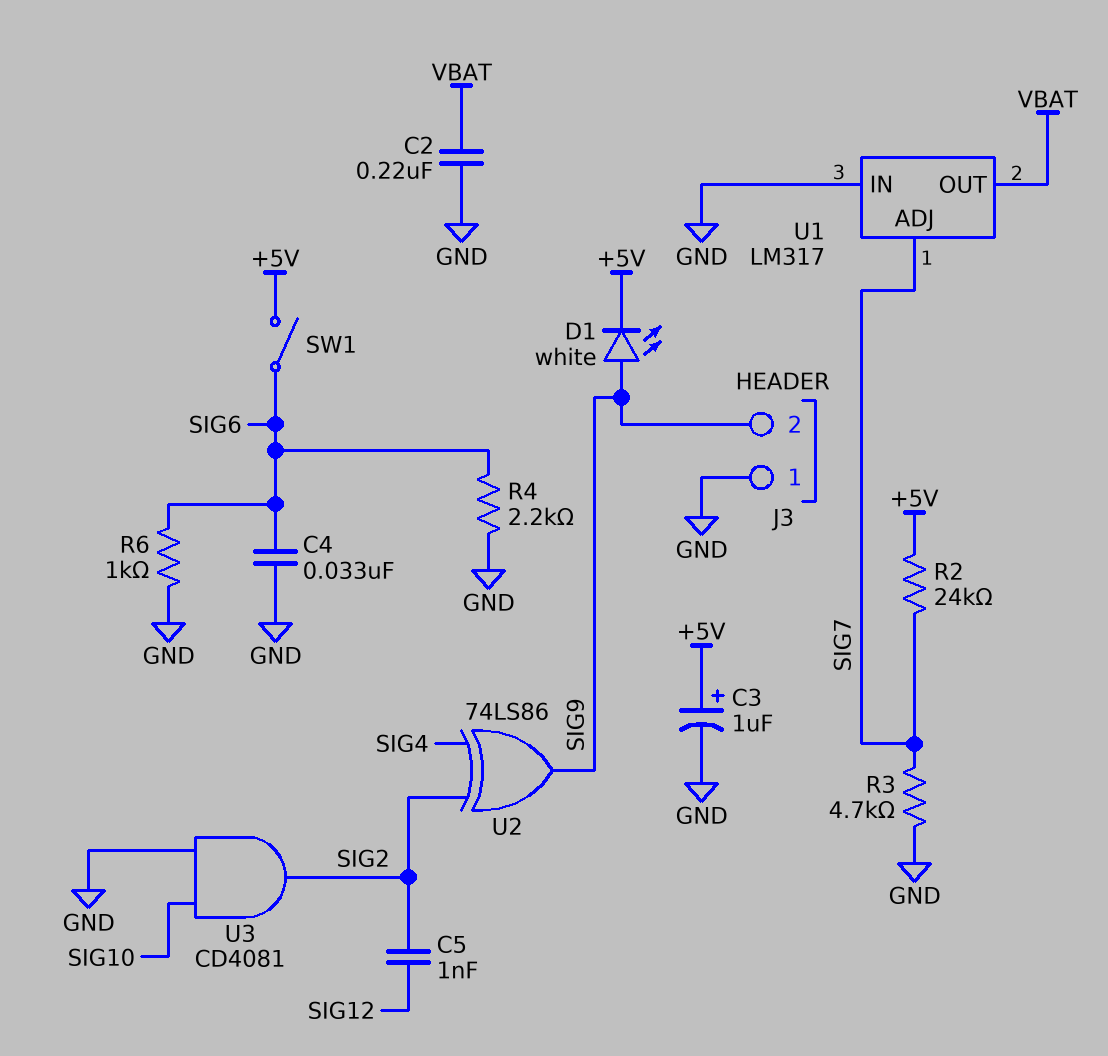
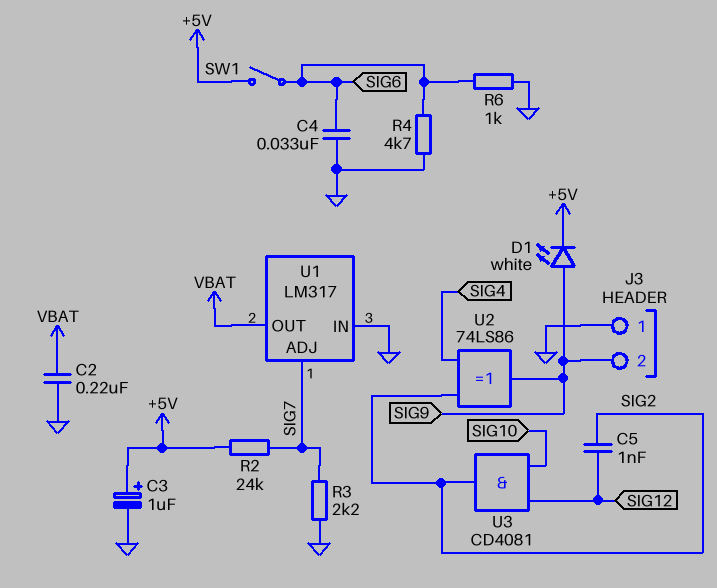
R3: 4.7k (GND, SIG7) -> 2.2k (GND, SIG7)
R4: 2.2k (GND, SIG6) -> 4.7k (GND, SIG6)
U3: AND CD4081 (in GND, in SIG10, out SIG2) -> AND CD4081 (in SIG10, in SIG12, out SIG2)

